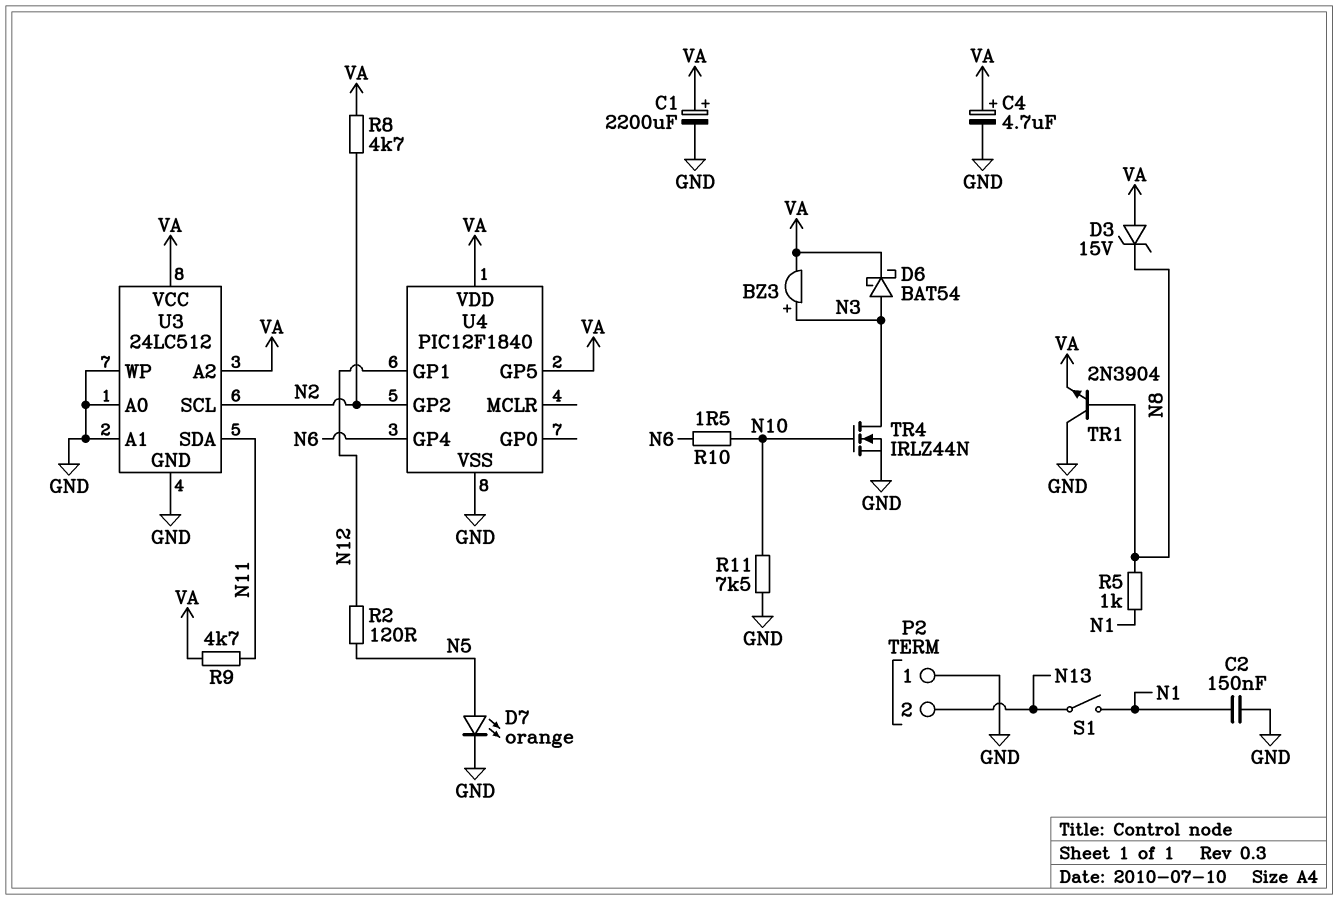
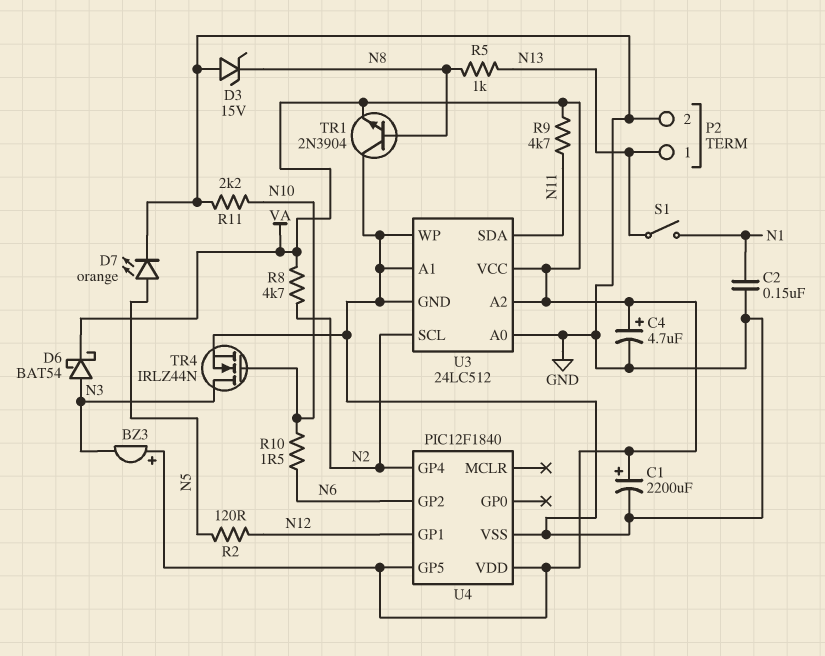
BZ3: buzzer (plus N3, minus VA) -> buzzer (plus VA, minus N3)
D3: zener 15V (A VA, K N8) -> zener 15V (A GND, K N8)
P2 pin 1: GND -> N13
P2 pin 2: N13 -> GND
R5: 1k (N1, N8) -> 1k (N8, N13)
R11: 7.5k (GND, N10) -> 2.2k (GND, N10)
U4 pin GP2: N2 -> N6
U4 pin GP4: N6 -> N2

